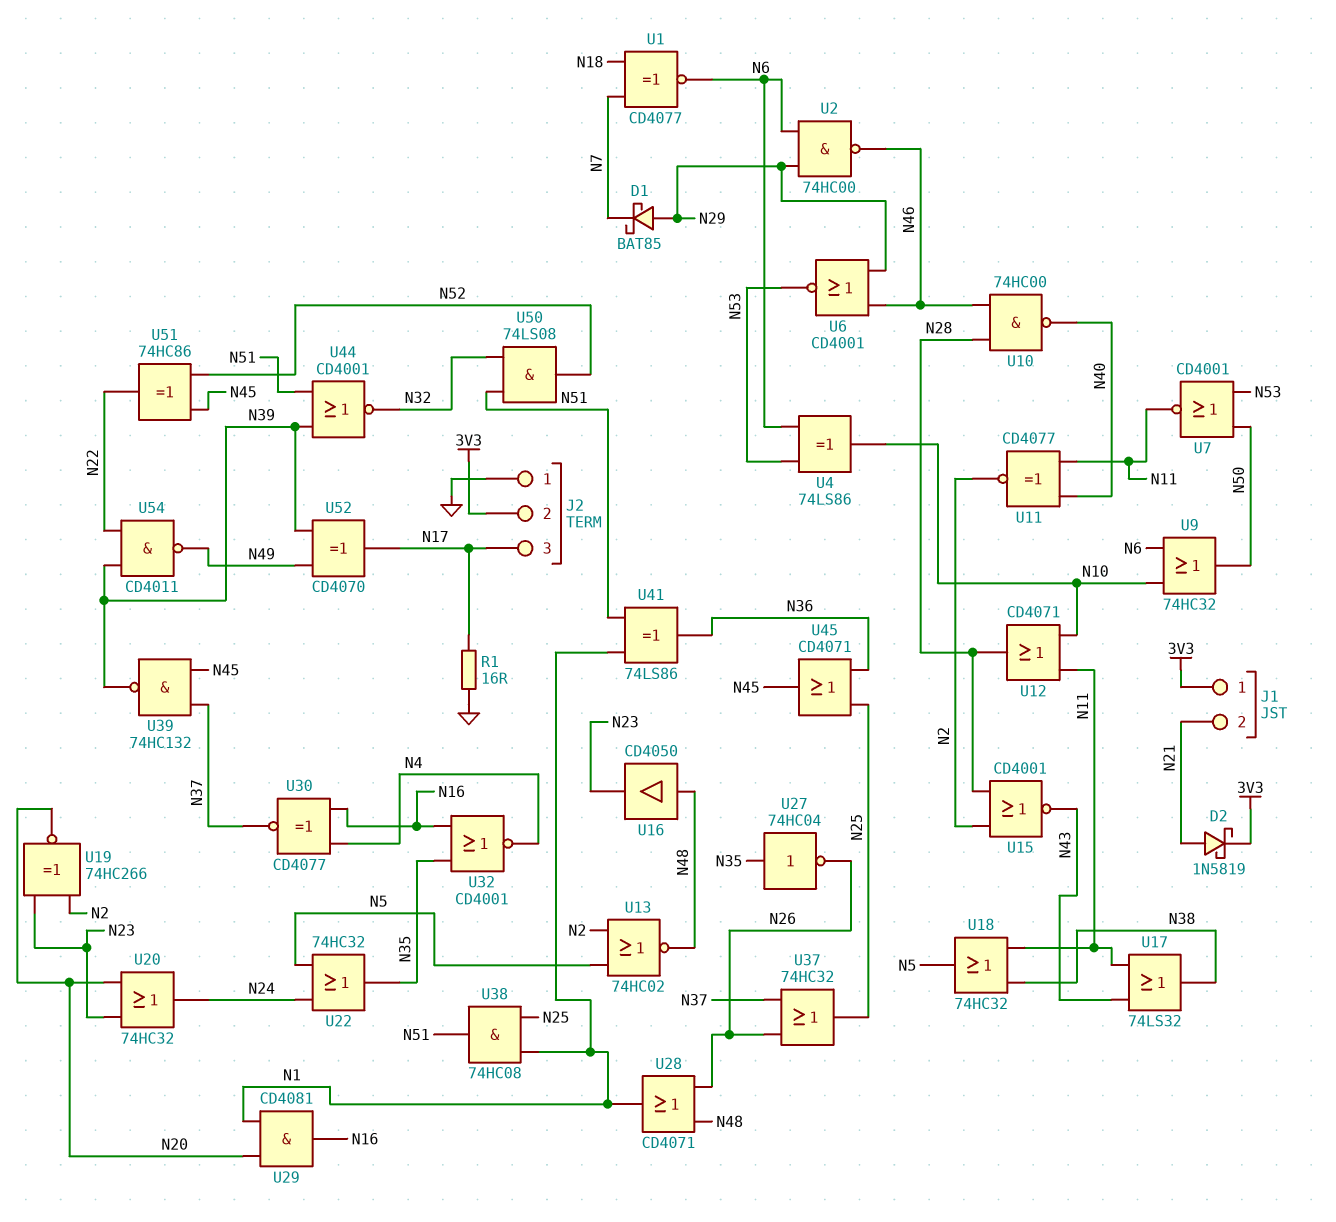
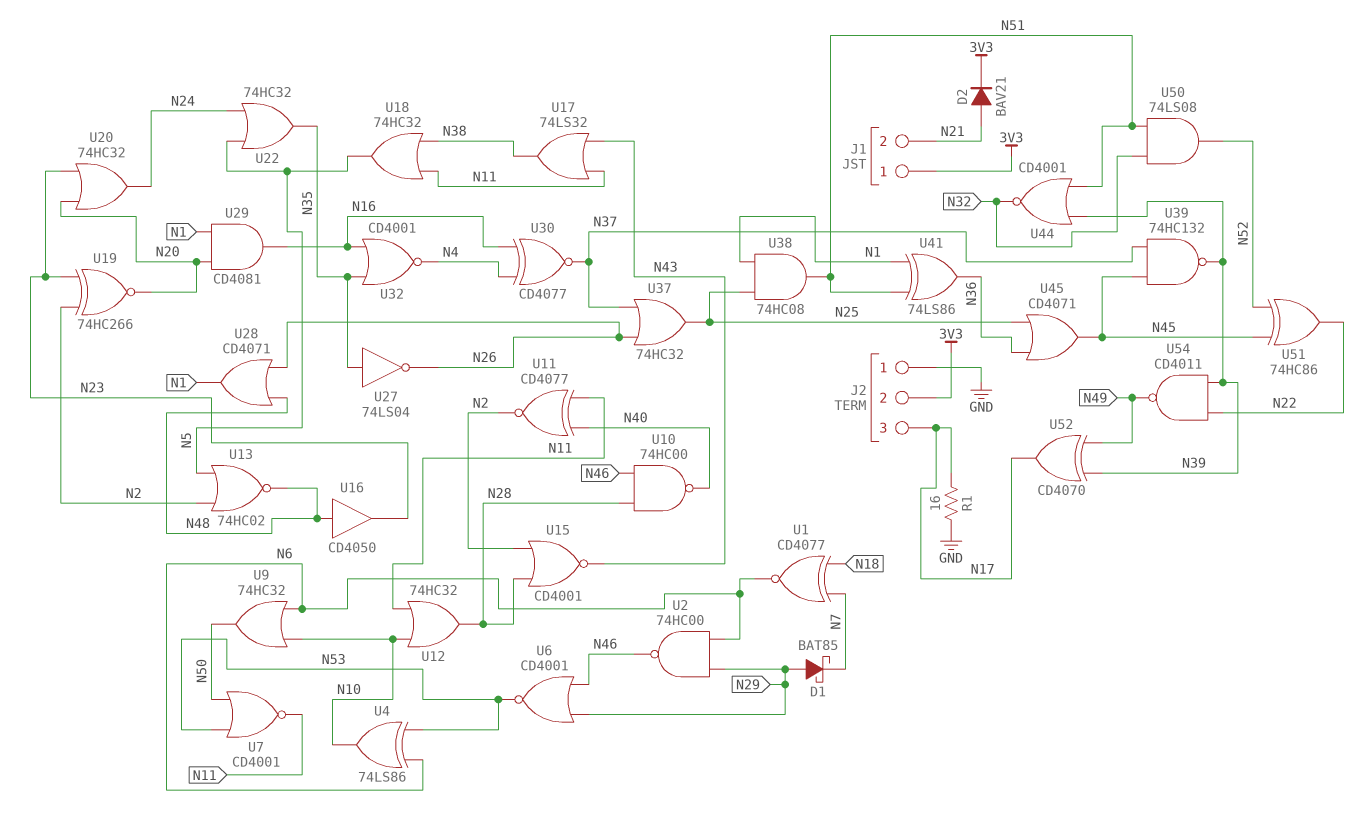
D2: schottky 1N5819 (A N21, K 3V3) -> diode BAV21 (A N21, K 3V3)
U12: OR CD4071 (in N10, in N11, out N28) -> OR 74HC32 (in N10, in N11, out N28)
U27: NOT 74HC04 (in N35, out N26) -> NOT 74LS04 (in N35, out N26)

